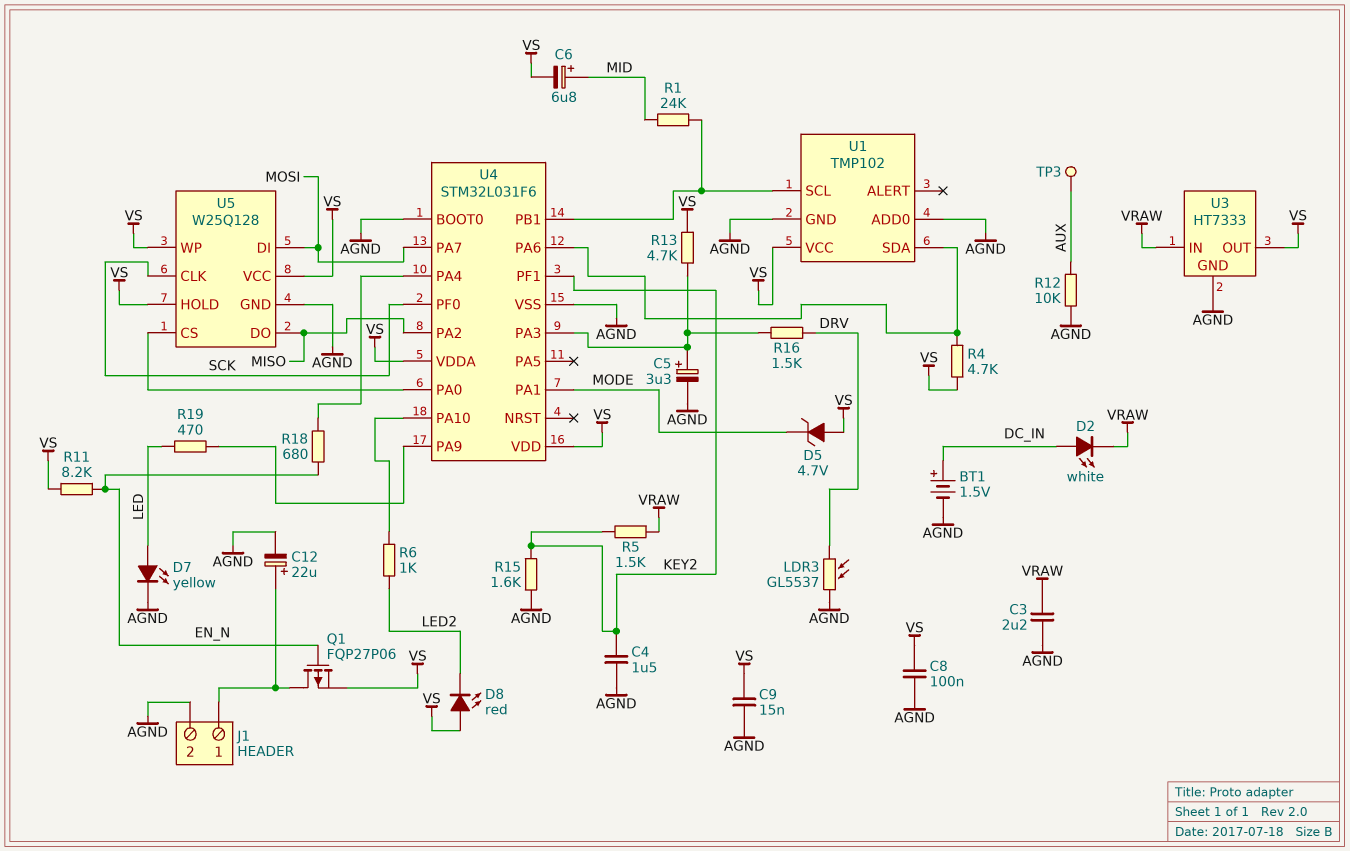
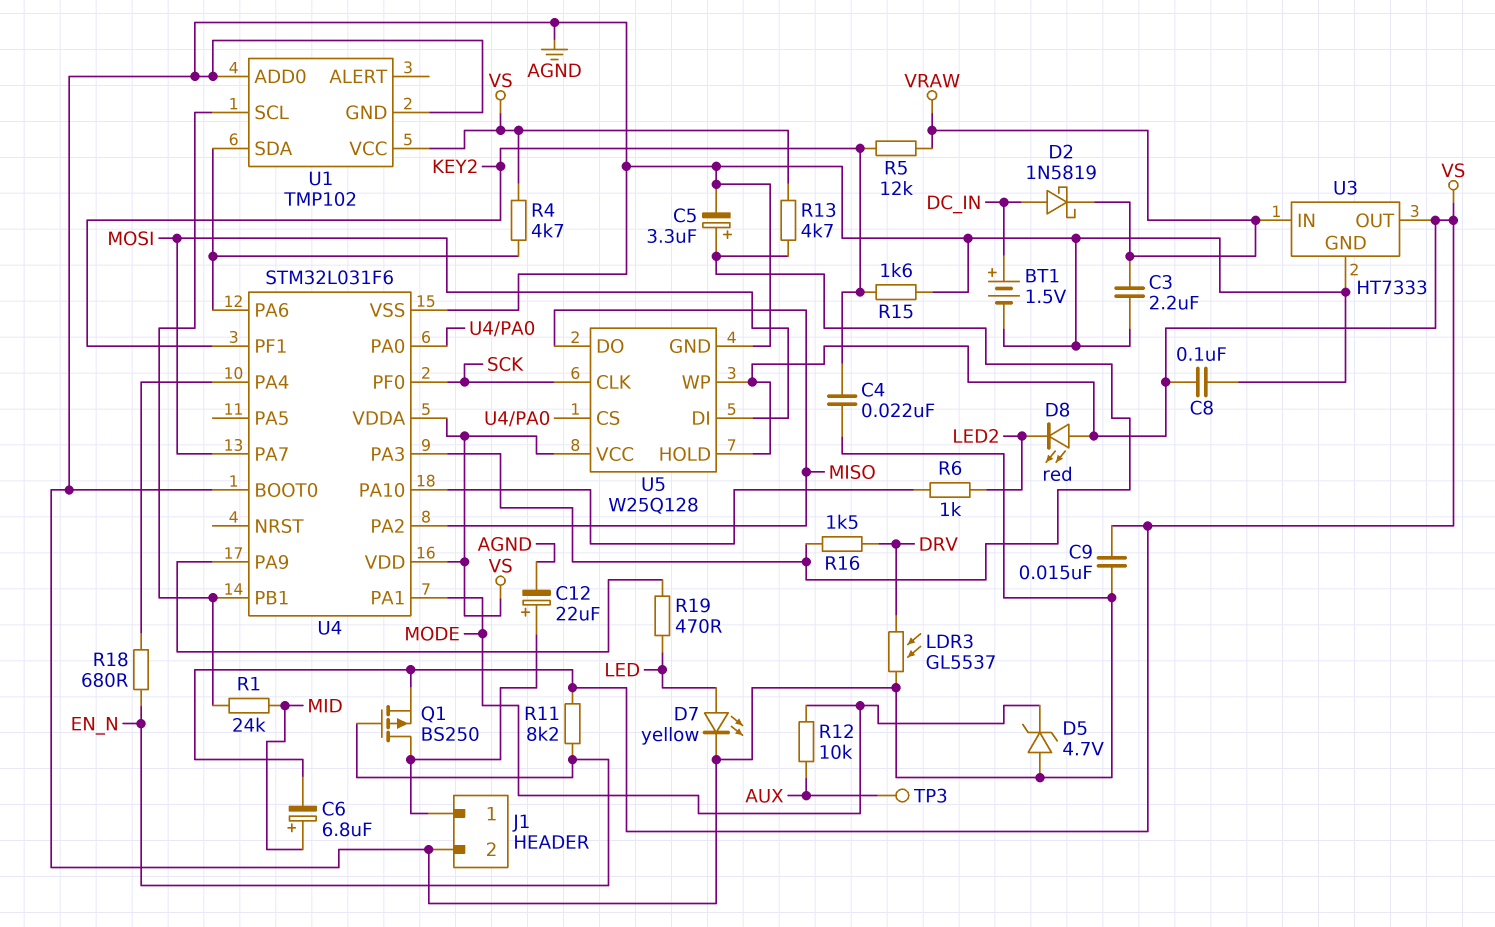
C4: 1.5uF (AGND, KEY2) -> 22nF (AGND, KEY2)
D2: LED white (A DC_IN, K VRAW) -> schottky 1N5819 (A DC_IN, K VRAW)
D5: zener 4.7V (A VS, K MODE) -> zener 4.7V (A AGND, K MODE)
Q1: PMOS FQP27P06 (G EN_N, D J1/1, S VS) -> PMOS BS250 (G EN_N, D J1/1, S VS)
R5: 1.5k (KEY2, VRAW) -> 12k (KEY2, VRAW)
R12: 10k (AGND, AUX) -> 10k (AUX, MODE)

